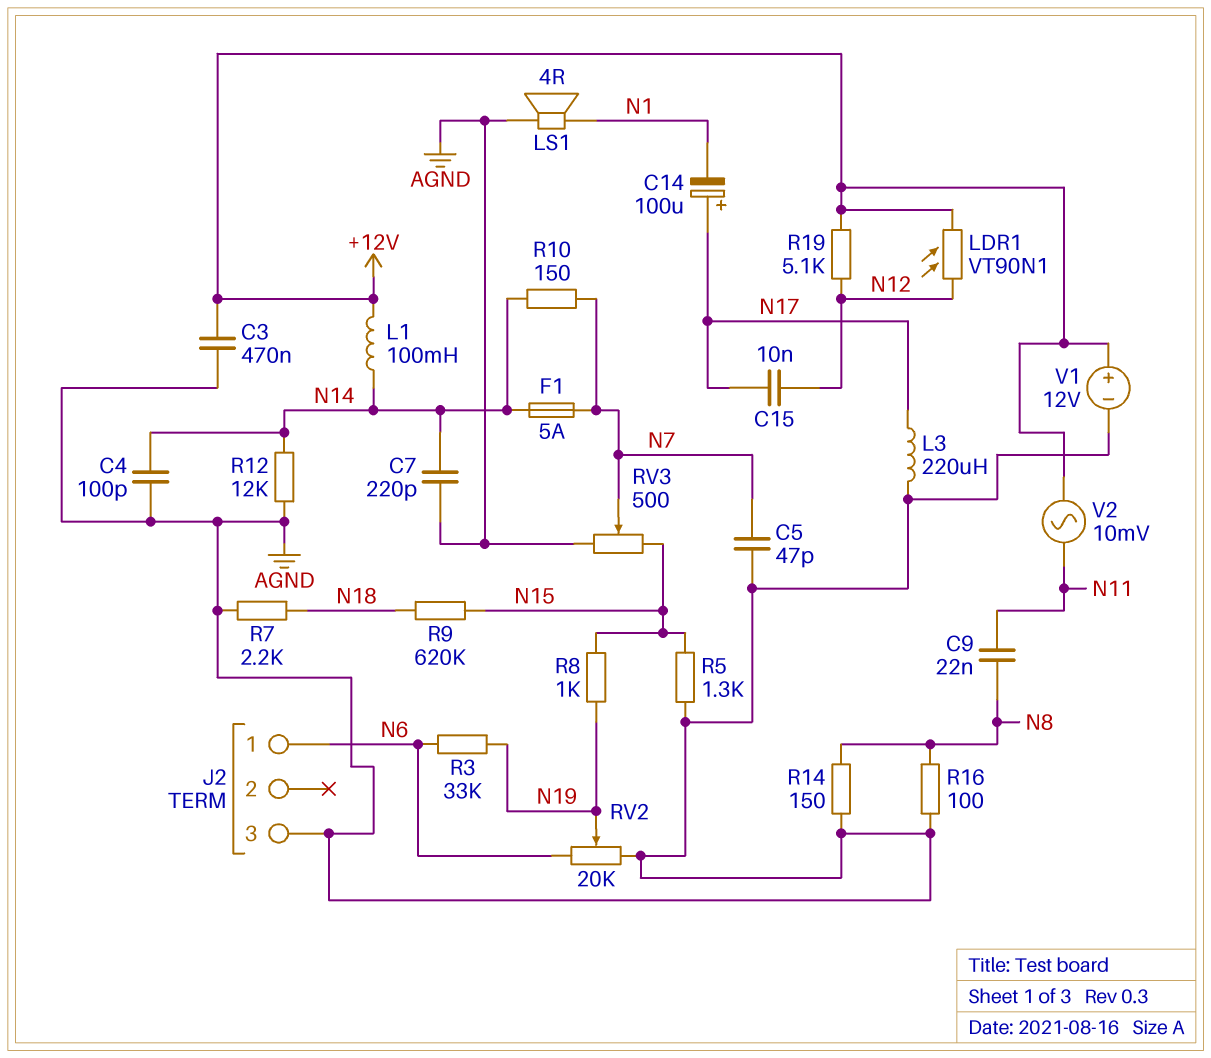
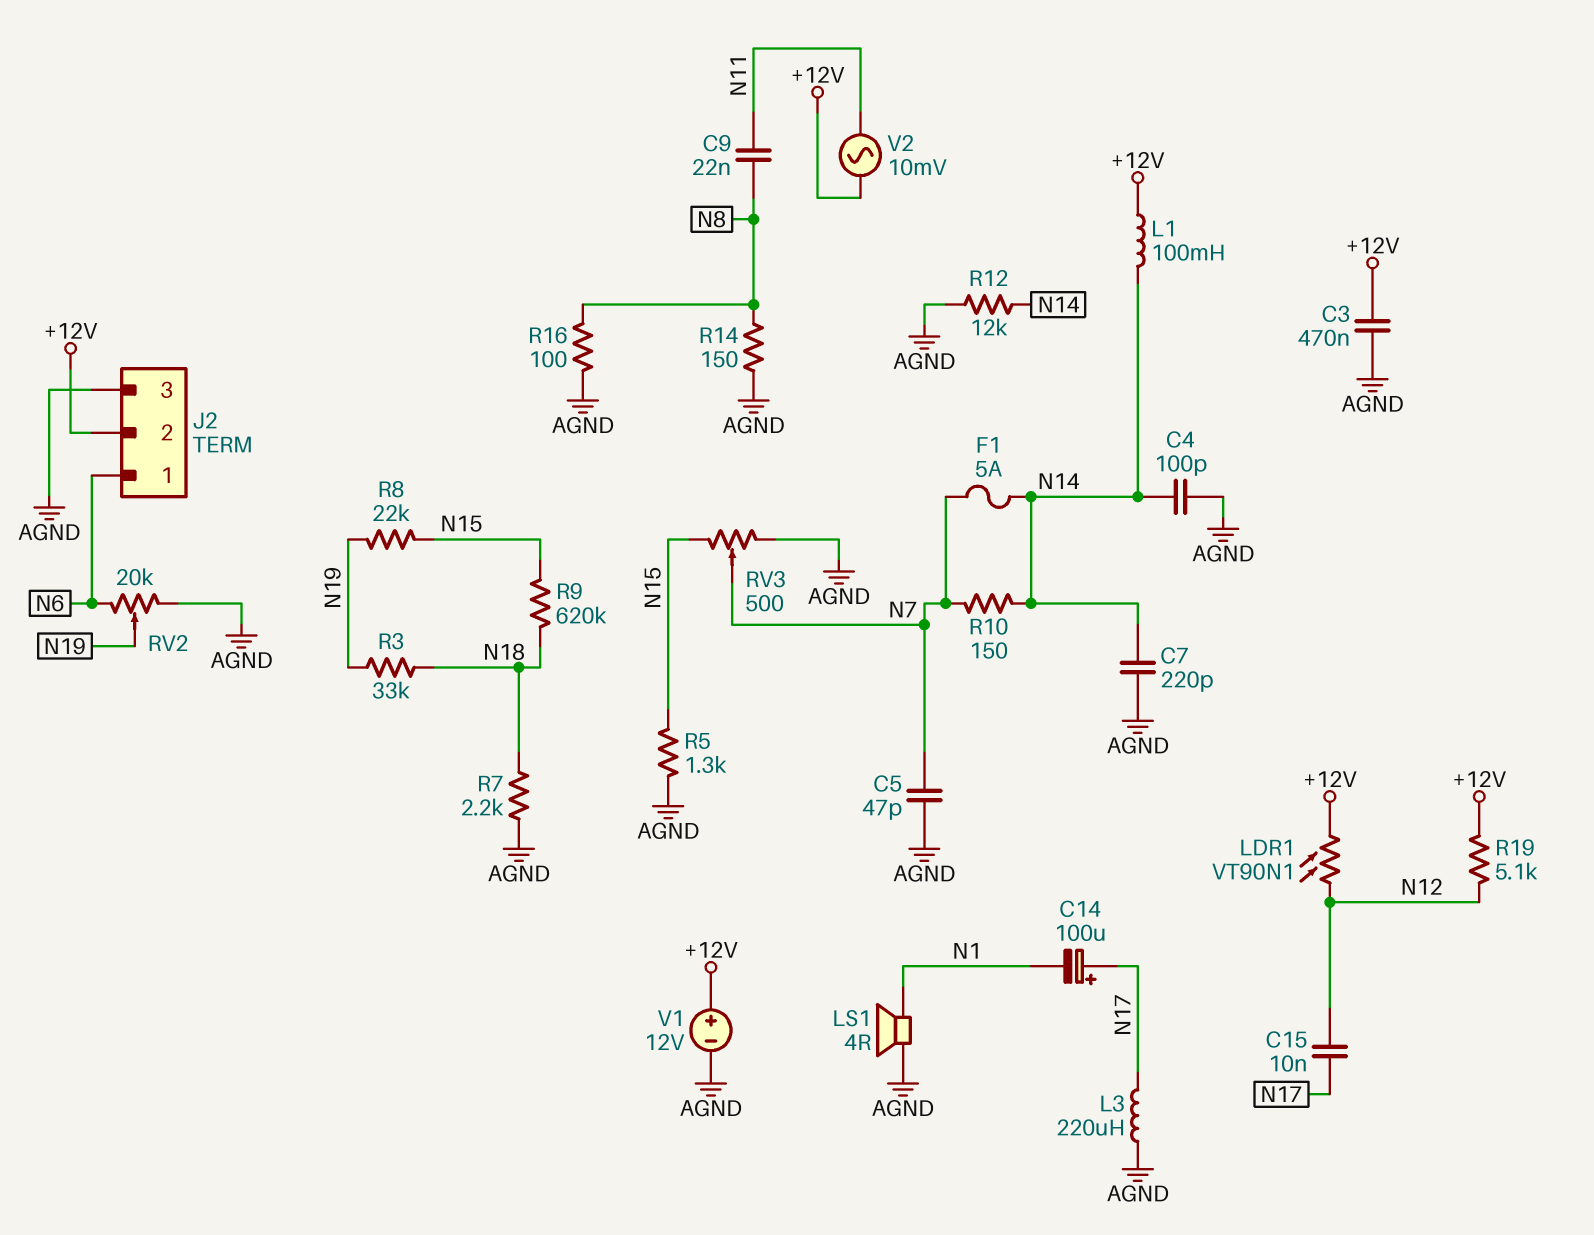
J2 pin 2: none -> +12V
R3: 33k (N6, N19) -> 33k (N18, N19)
R8: 1k (N15, N19) -> 22k (N15, N19)

